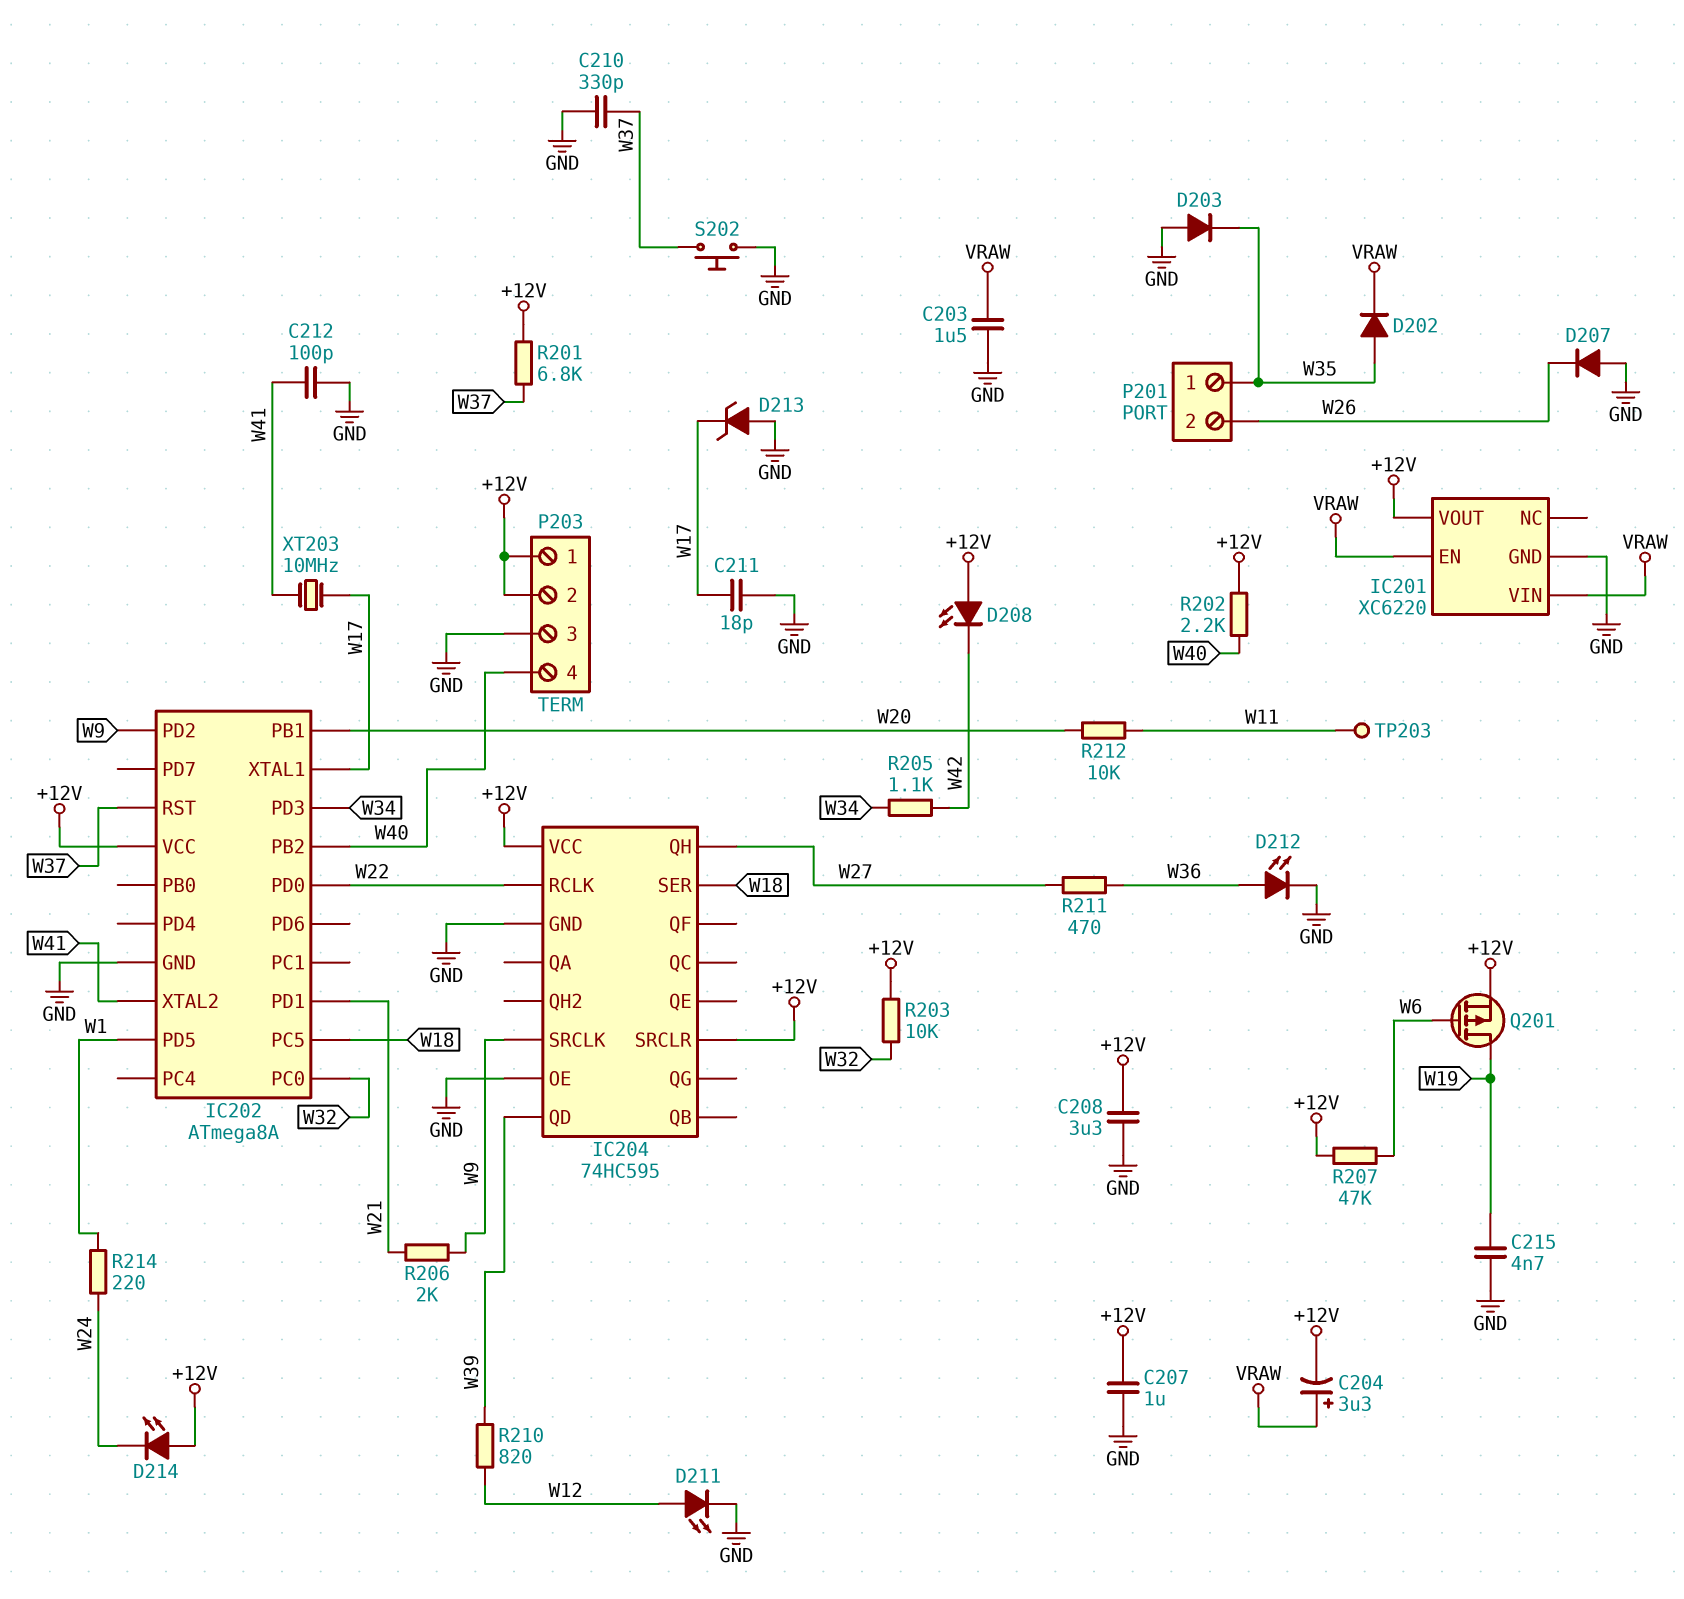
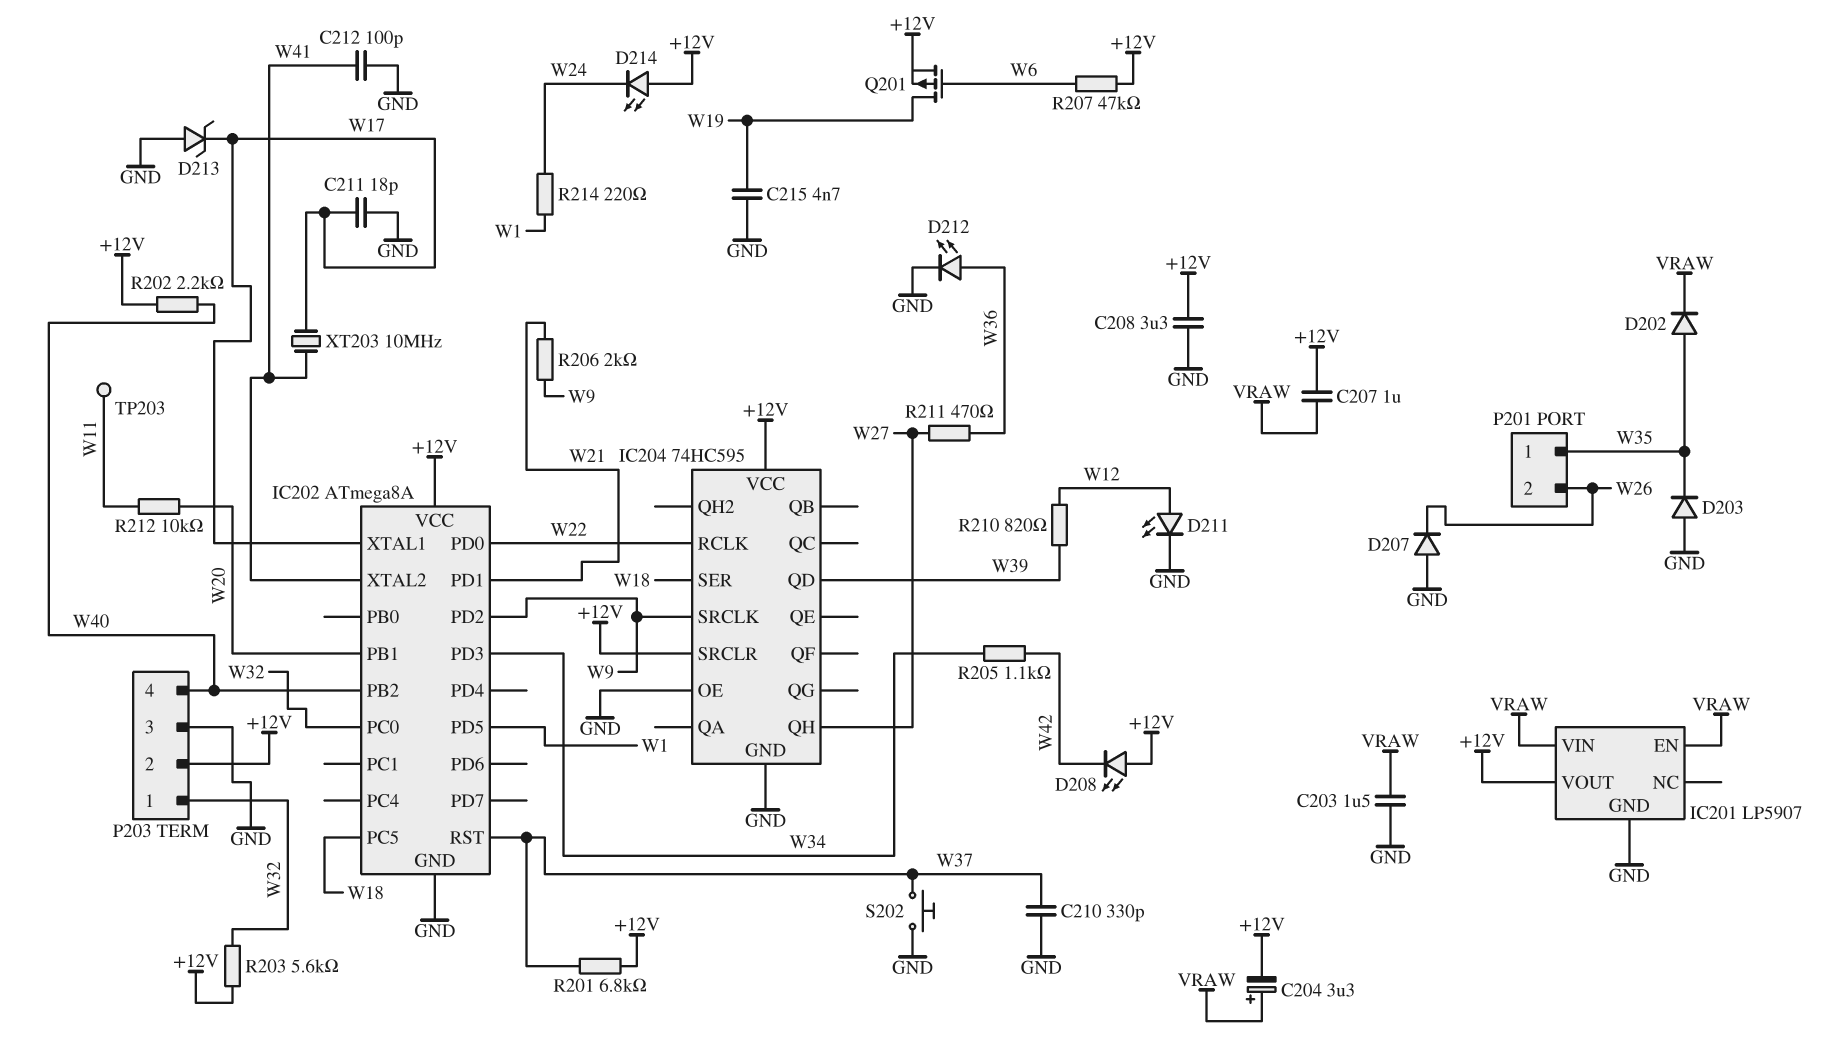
C207: 1uF (+12V, GND) -> 1uF (+12V, VRAW)
IC201: XC6220 -> LP5907
P203 pin 1: +12V -> W32
R203: 10k (+12V, W32) -> 5.6k (+12V, W32)

